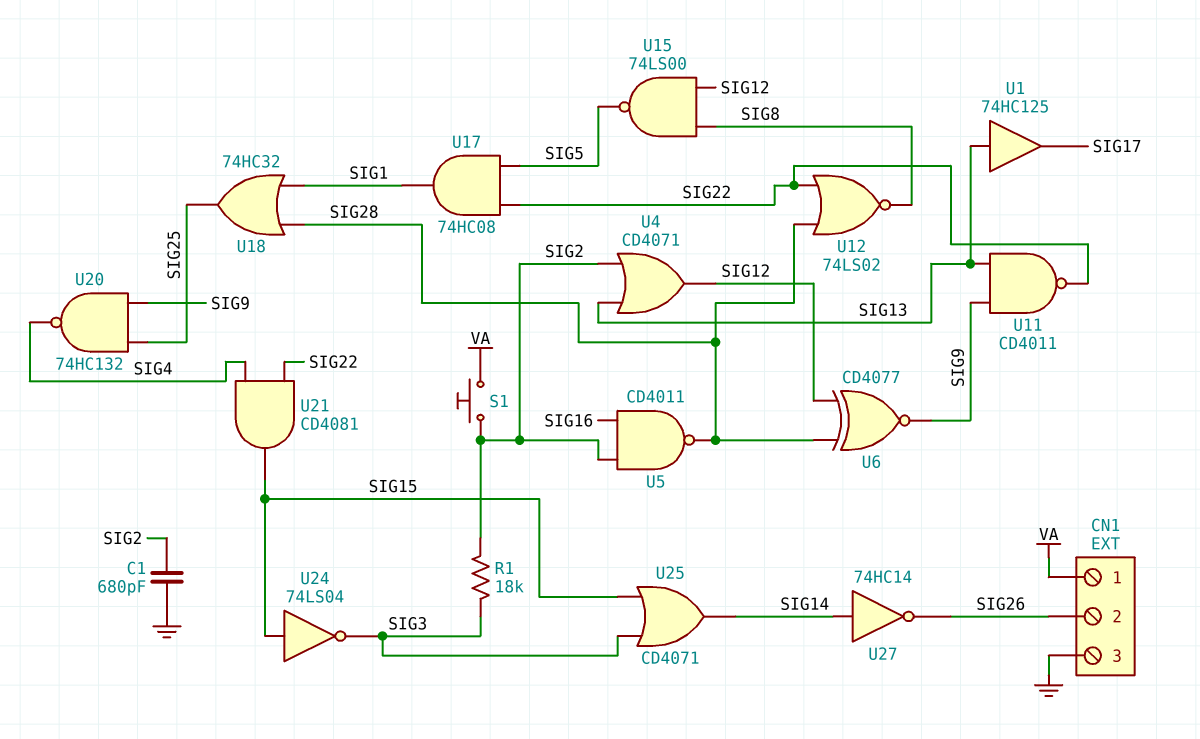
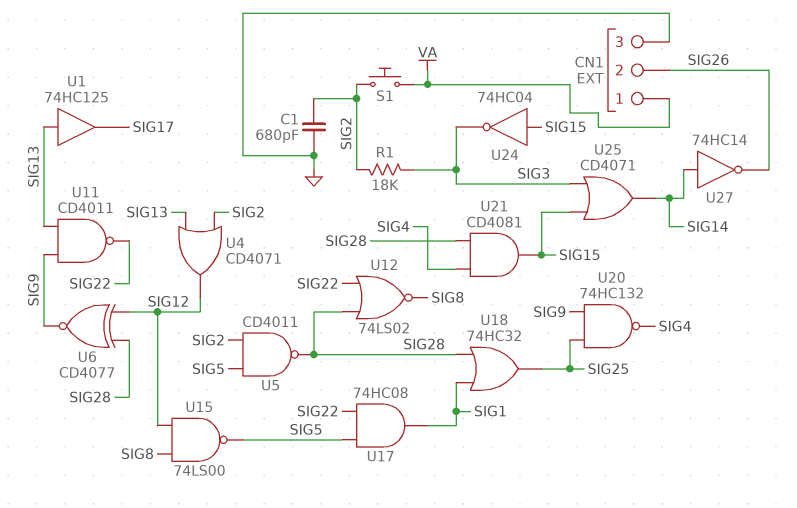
U5: NAND CD4011 (in SIG2, in SIG16, out SIG28) -> NAND CD4011 (in SIG2, in SIG5, out SIG28)
U21: AND CD4081 (in SIG4, in SIG22, out SIG15) -> AND CD4081 (in SIG4, in SIG28, out SIG15)
U24: NOT 74LS04 (in SIG15, out SIG3) -> NOT 74HC04 (in SIG15, out SIG3)

